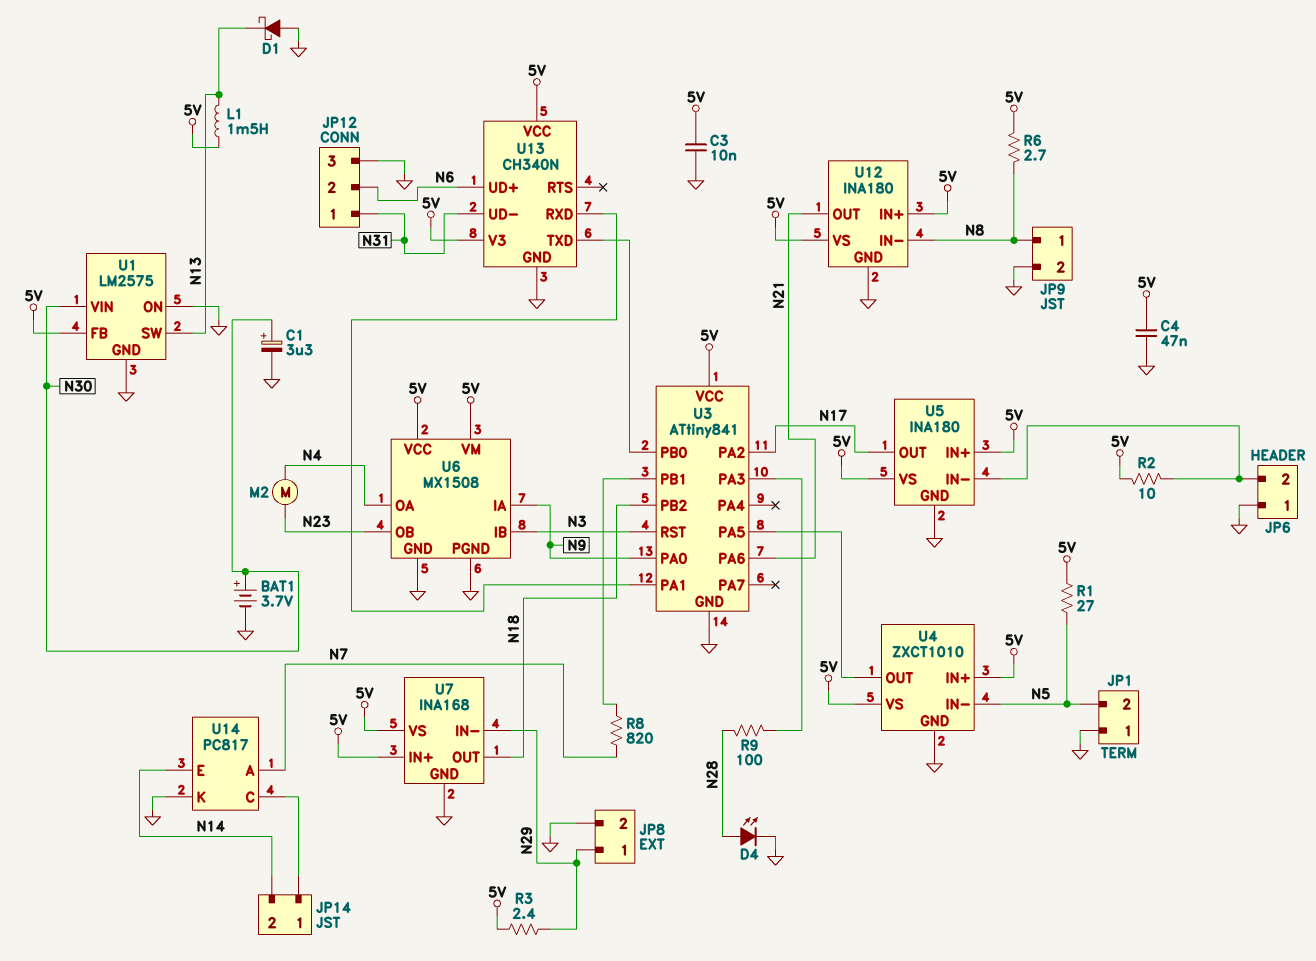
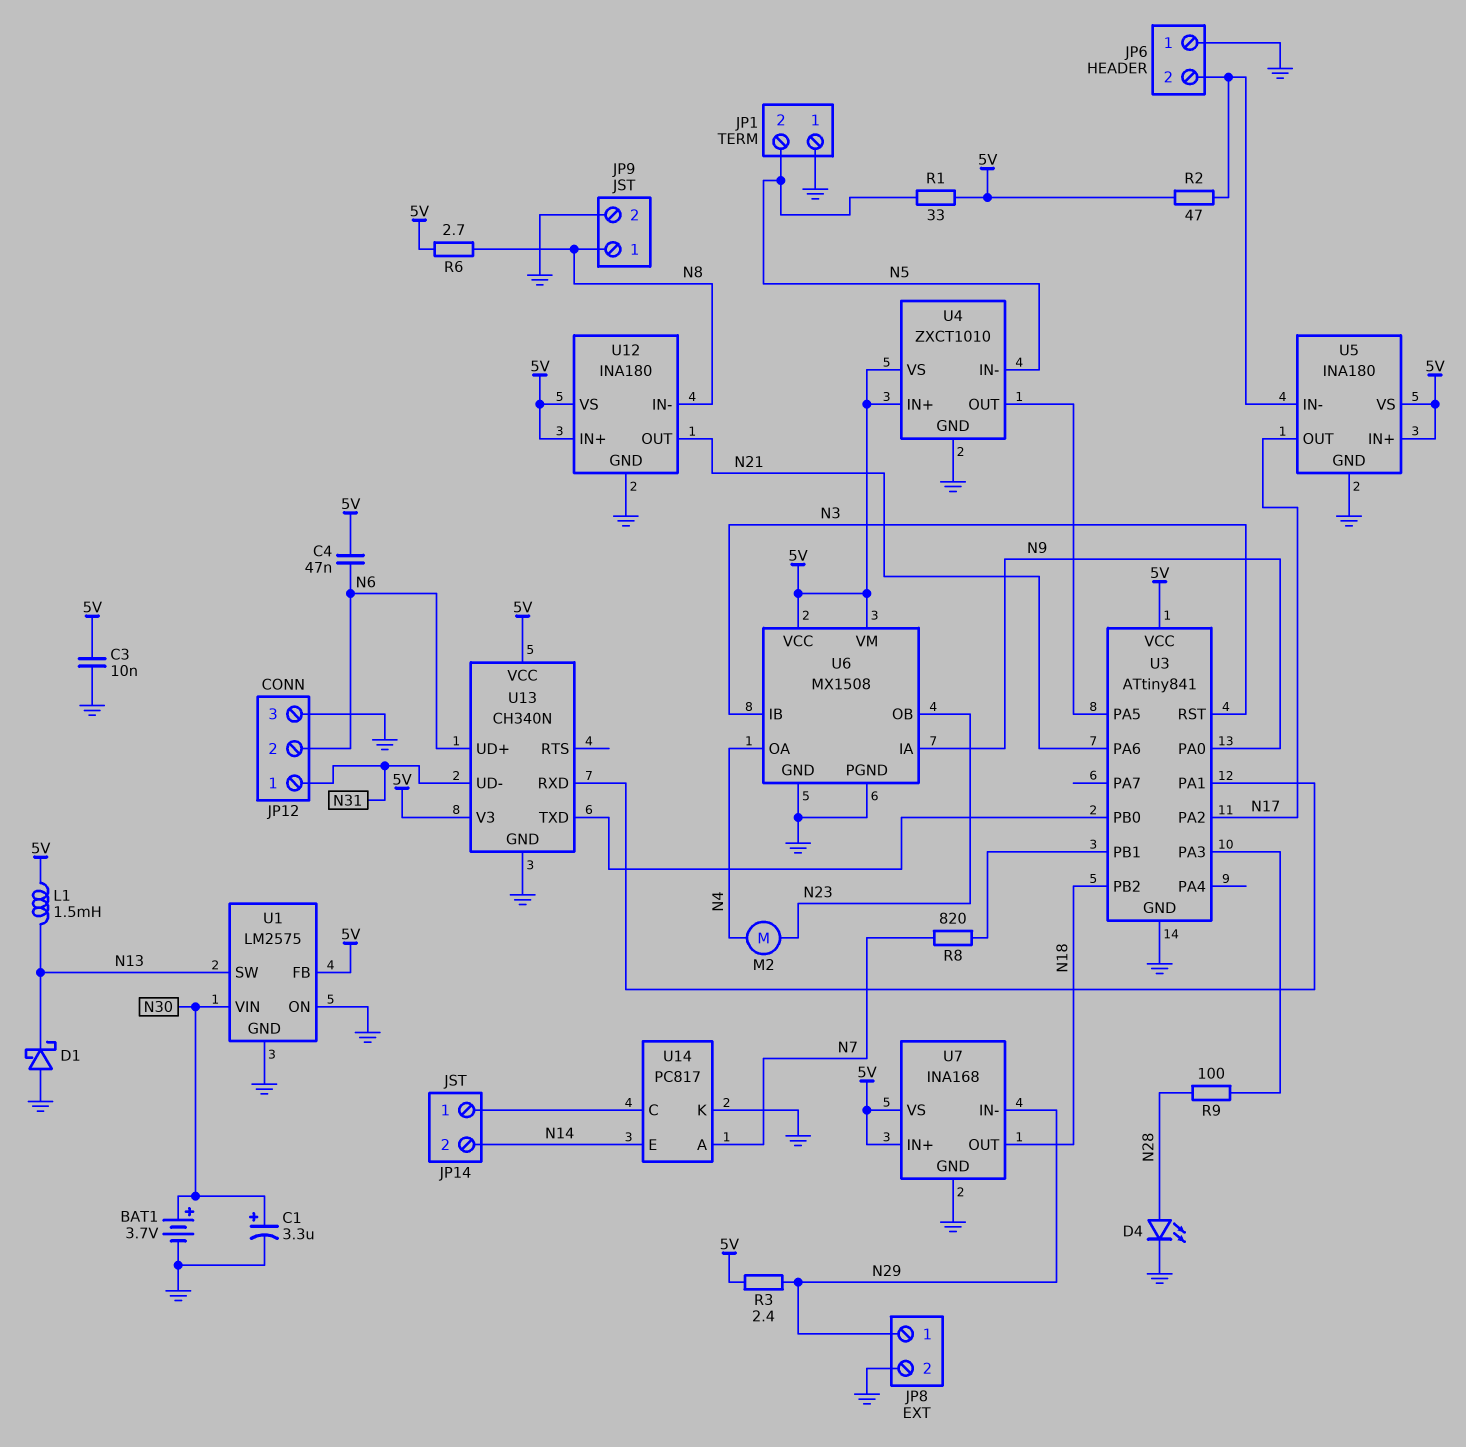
C4: 47nF (5V, GND) -> 47nF (5V, N6)
R1: 27 (5V, N5) -> 33 (5V, N5)
R2: 10 (5V, JP6/2) -> 47 (5V, JP6/2)

